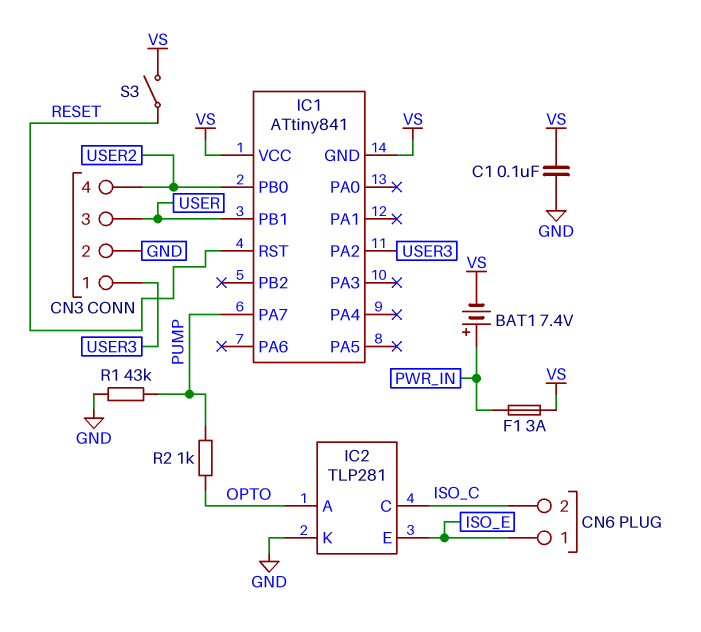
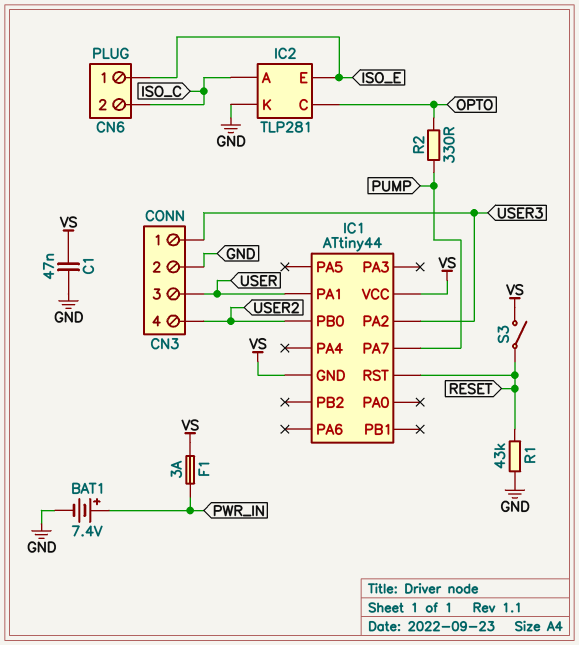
BAT1: 7.4V (plus PWR_IN, minus VS) -> 7.4V (plus PWR_IN, minus GND)
C1: 100nF (GND, VS) -> 47nF (GND, VS)
IC1: ATtiny841 -> ATtiny44
IC1 pin PA1: none -> USER
IC1 pin PB1: USER -> none
IC2 pin A: OPTO -> ISO_C
IC2 pin C: ISO_C -> OPTO
R1: 43k (GND, PUMP) -> 43k (GND, RESET)
R2: 1k (OPTO, PUMP) -> 330 (OPTO, PUMP)

